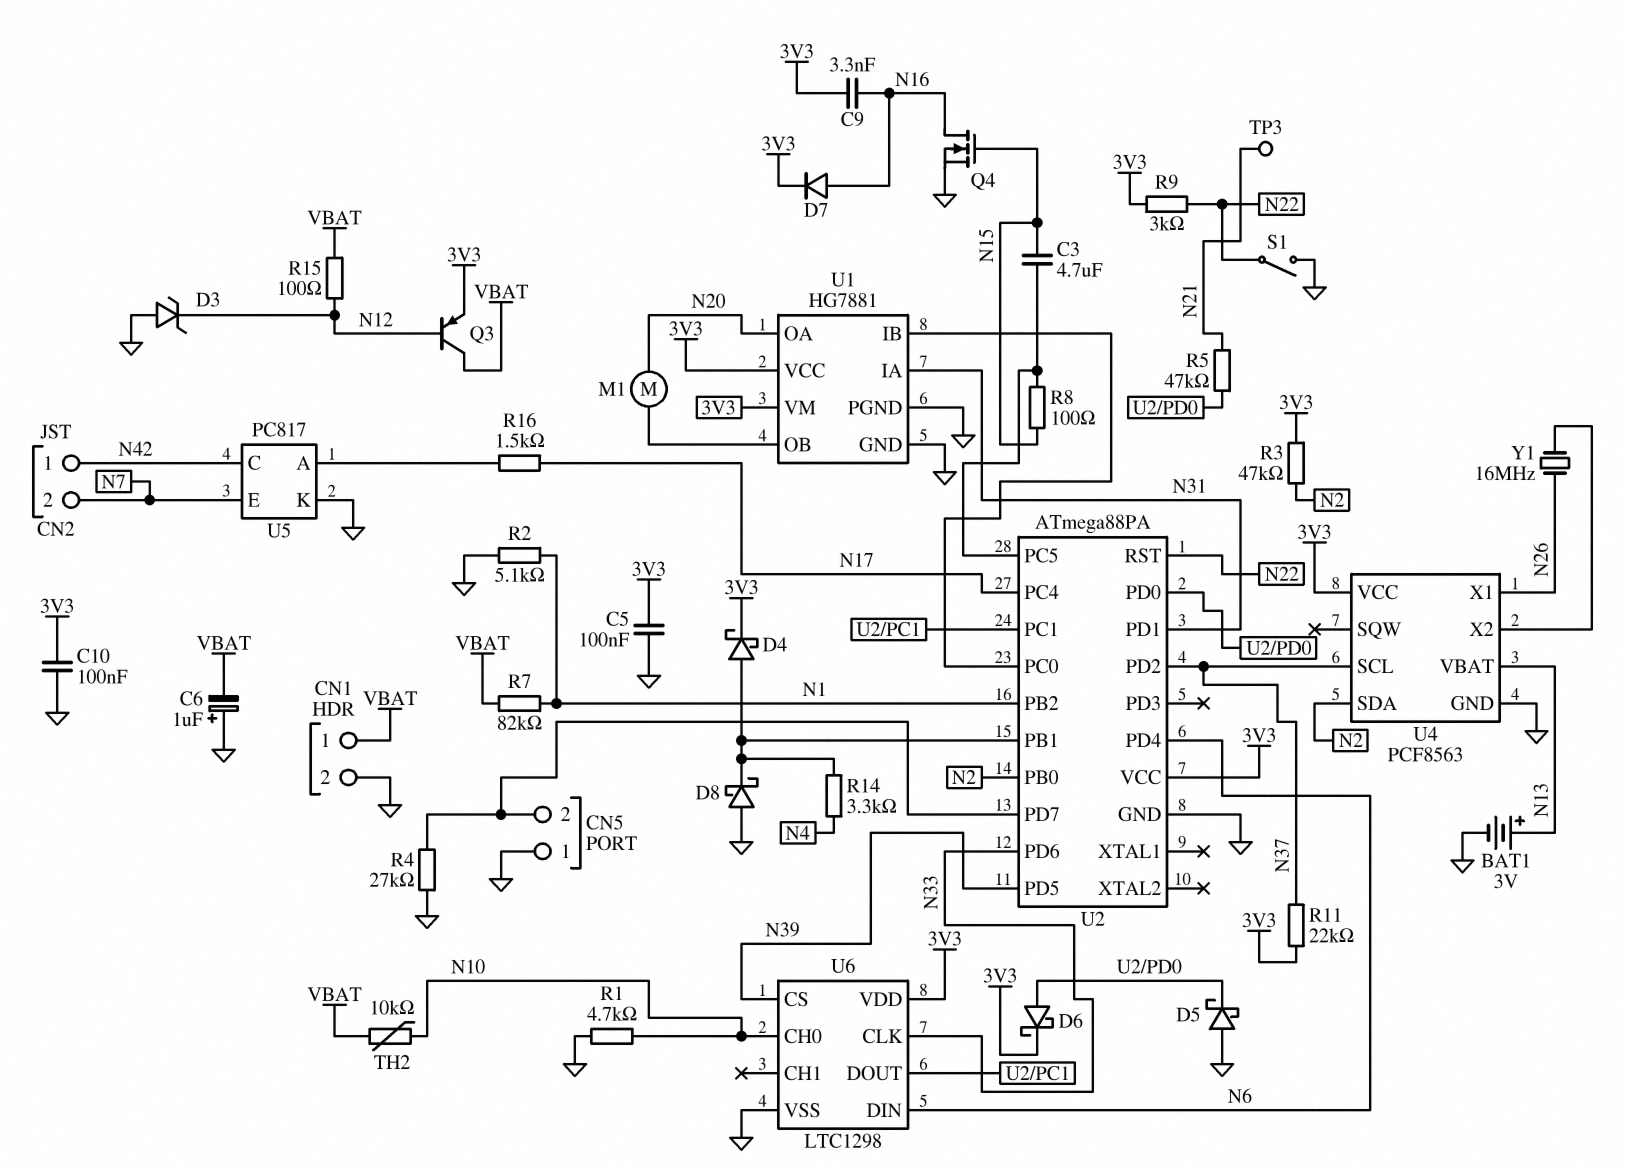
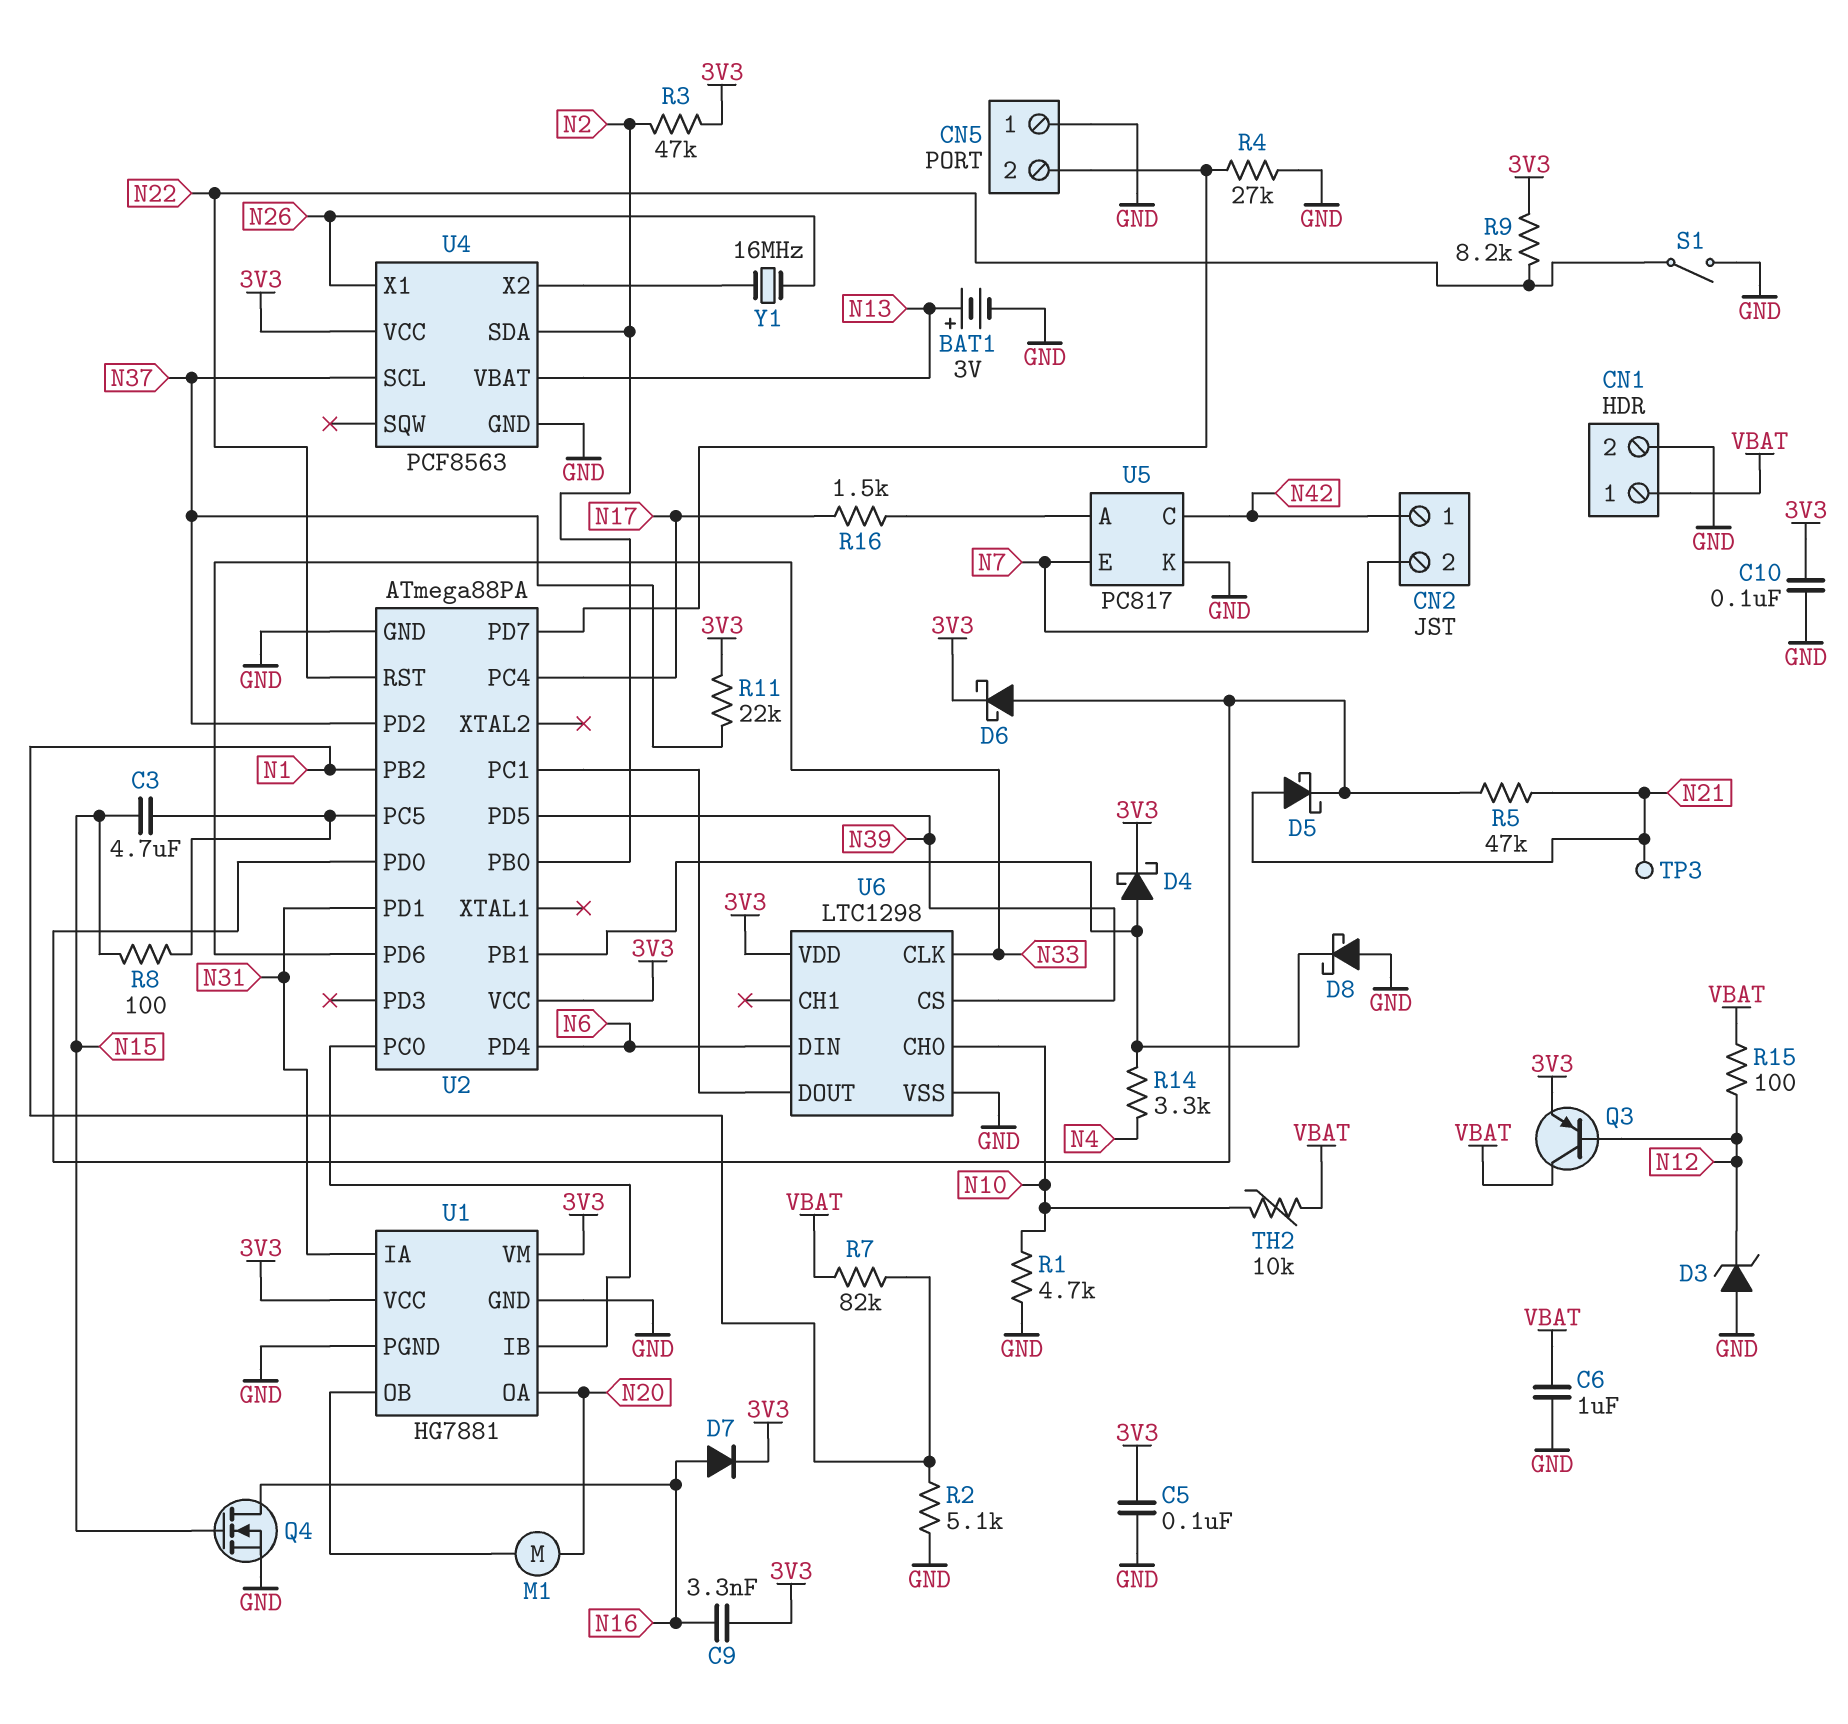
C6: 1uF (plus GND, minus VBAT) -> 1uF (GND, VBAT)
D5: schottky (A GND, K U2/PD0) -> schottky (A N21, K U2/PD0)
R9: 3k (3V3, N22) -> 8.2k (3V3, N22)

